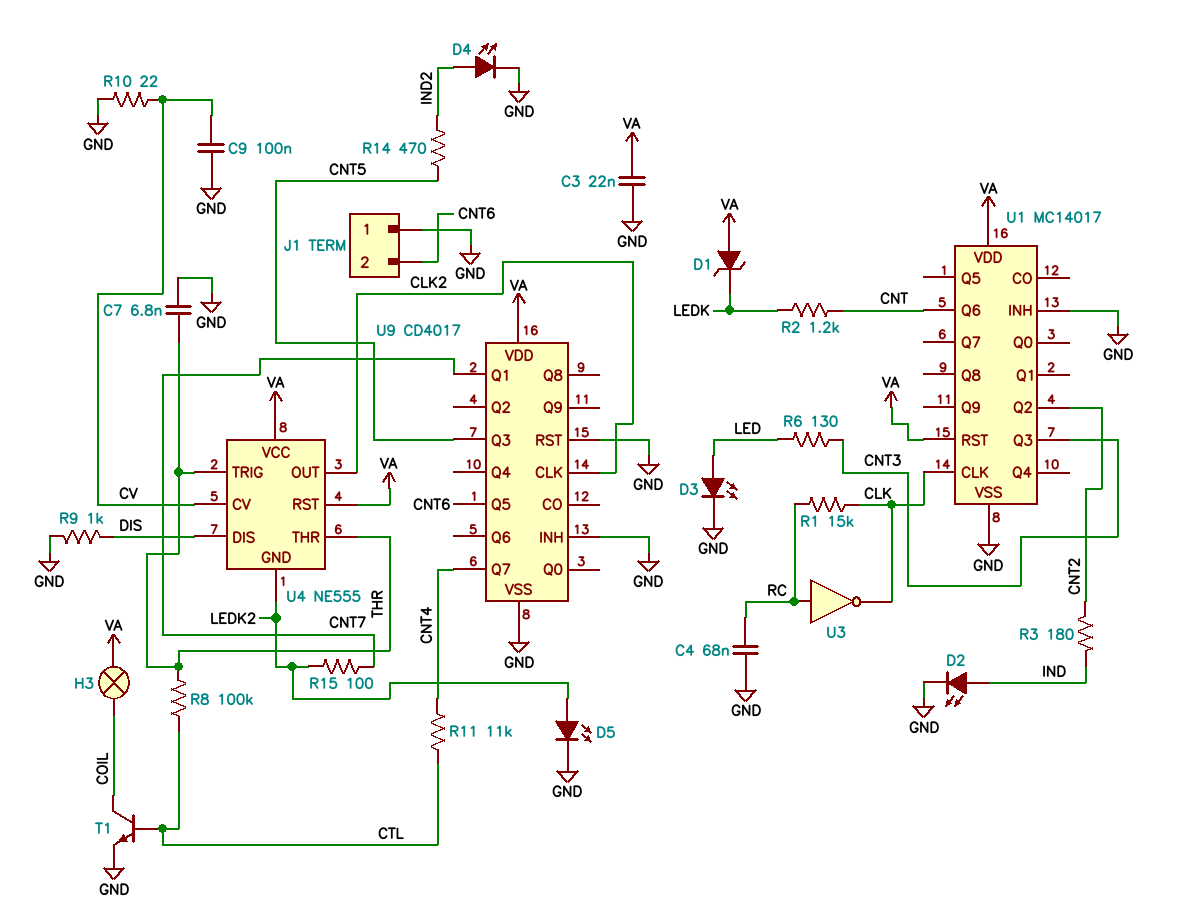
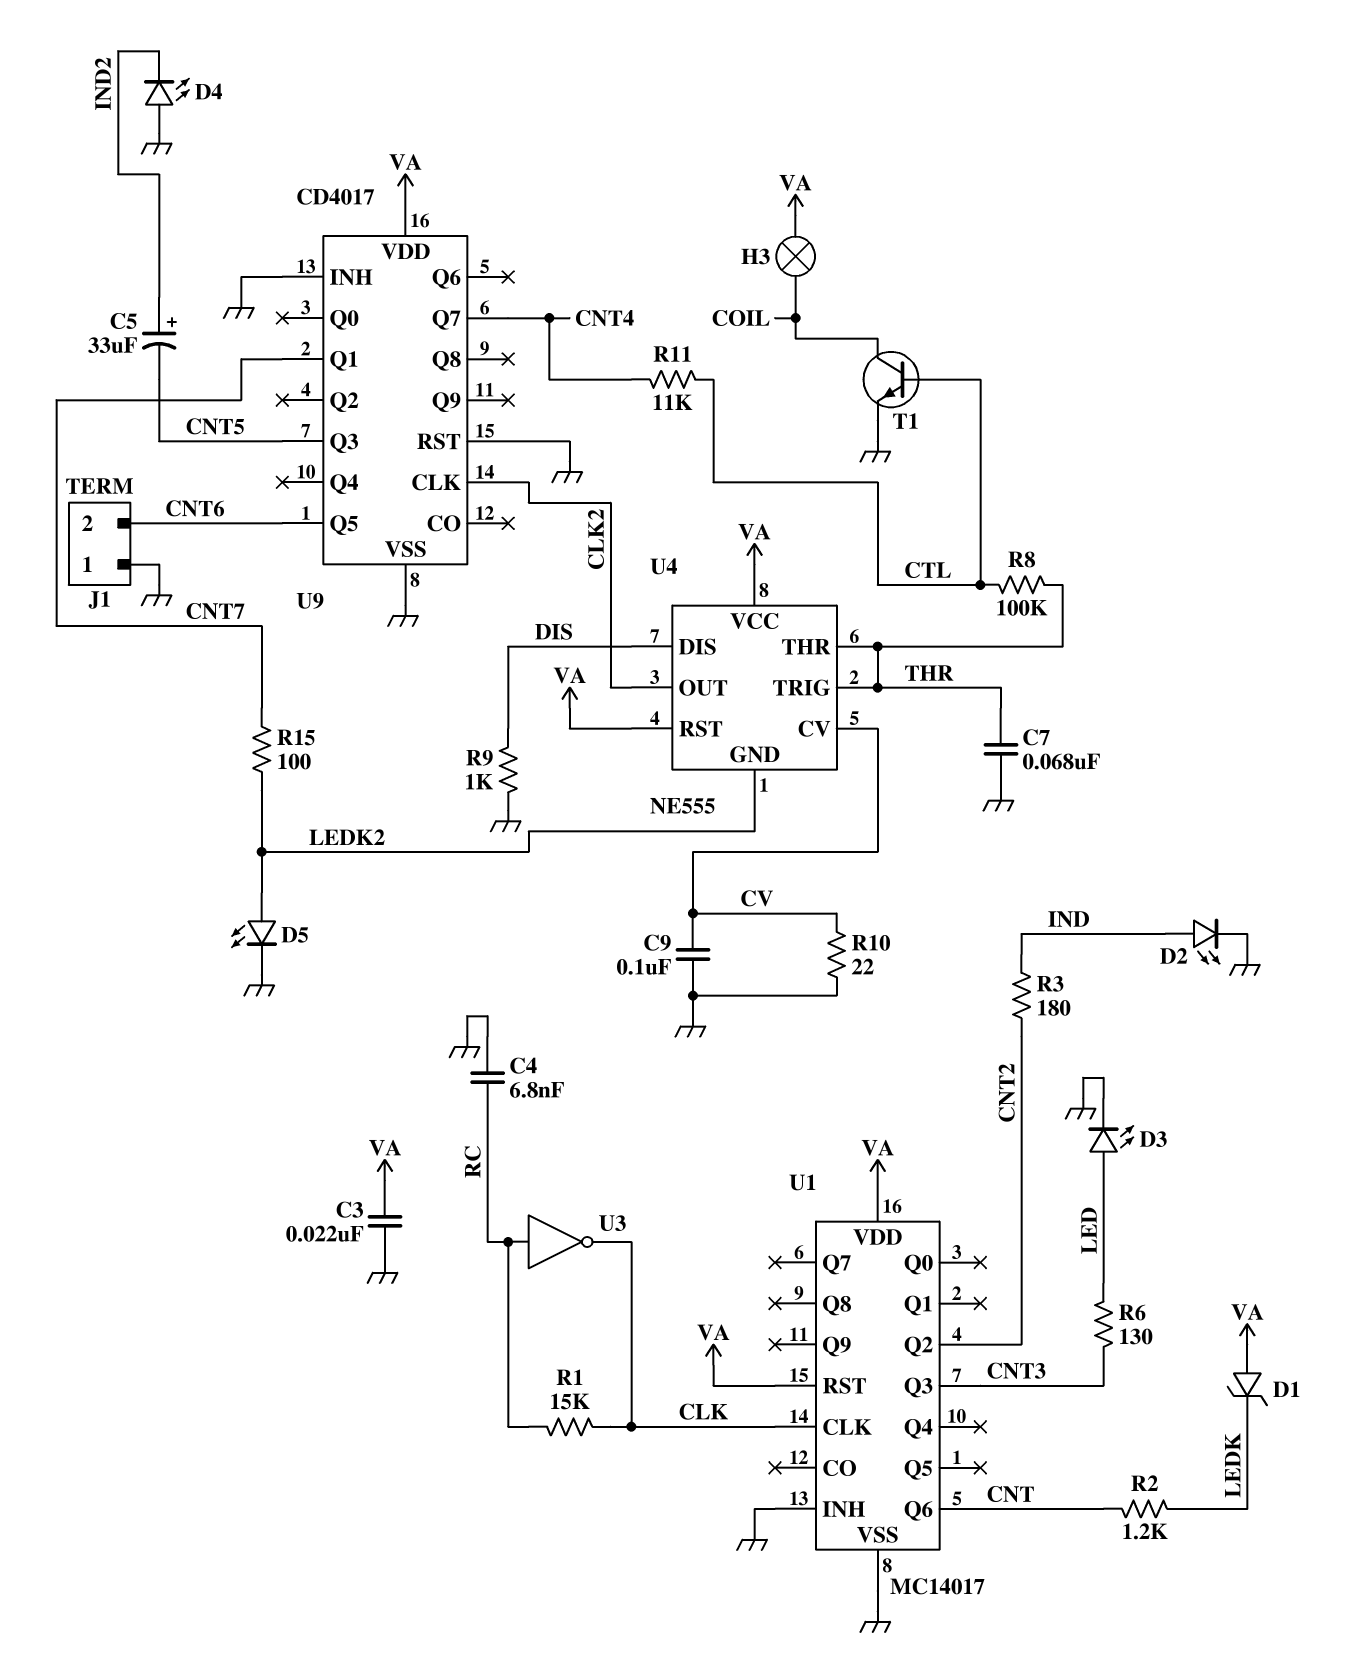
C4: 68nF (GND, RC) -> 6.8nF (GND, RC)
C5: none -> 33uF (plus IND2, minus CNT5)
C7: 6.8nF (GND, THR) -> 68nF (GND, THR)
D4: LED (A IND2, K GND) -> LED (A GND, K IND2)
R14: 470 (CNT5, IND2) -> none

